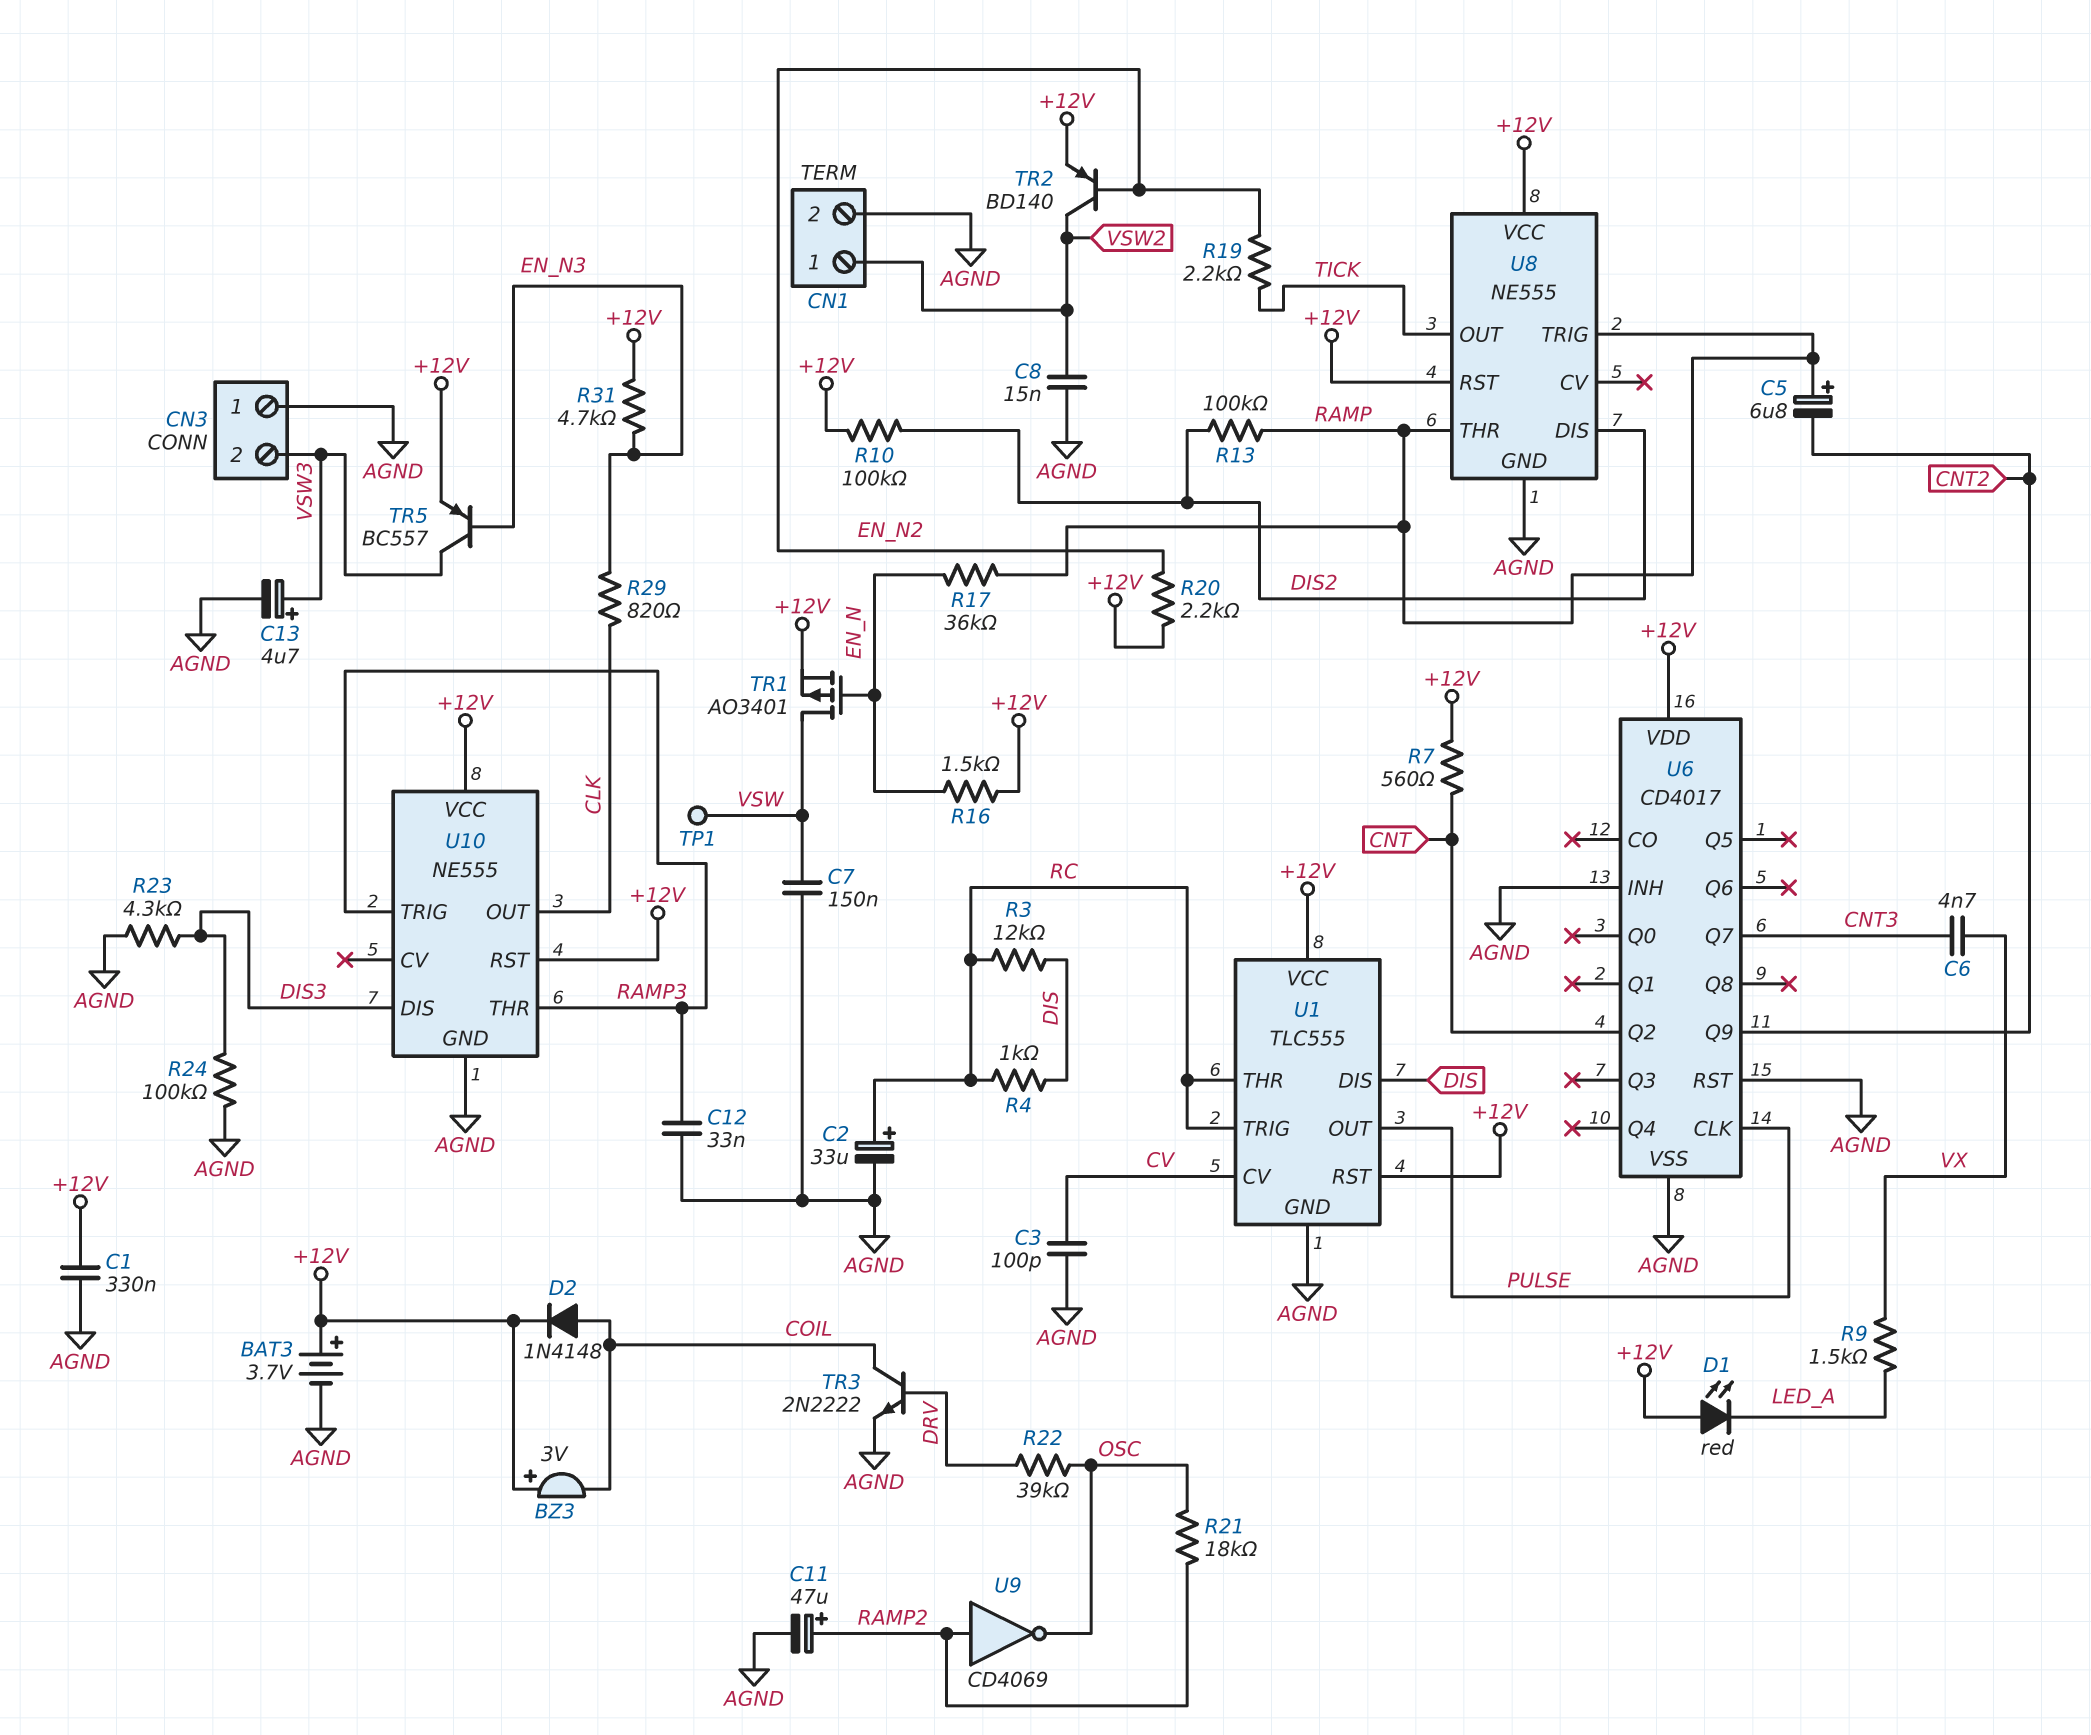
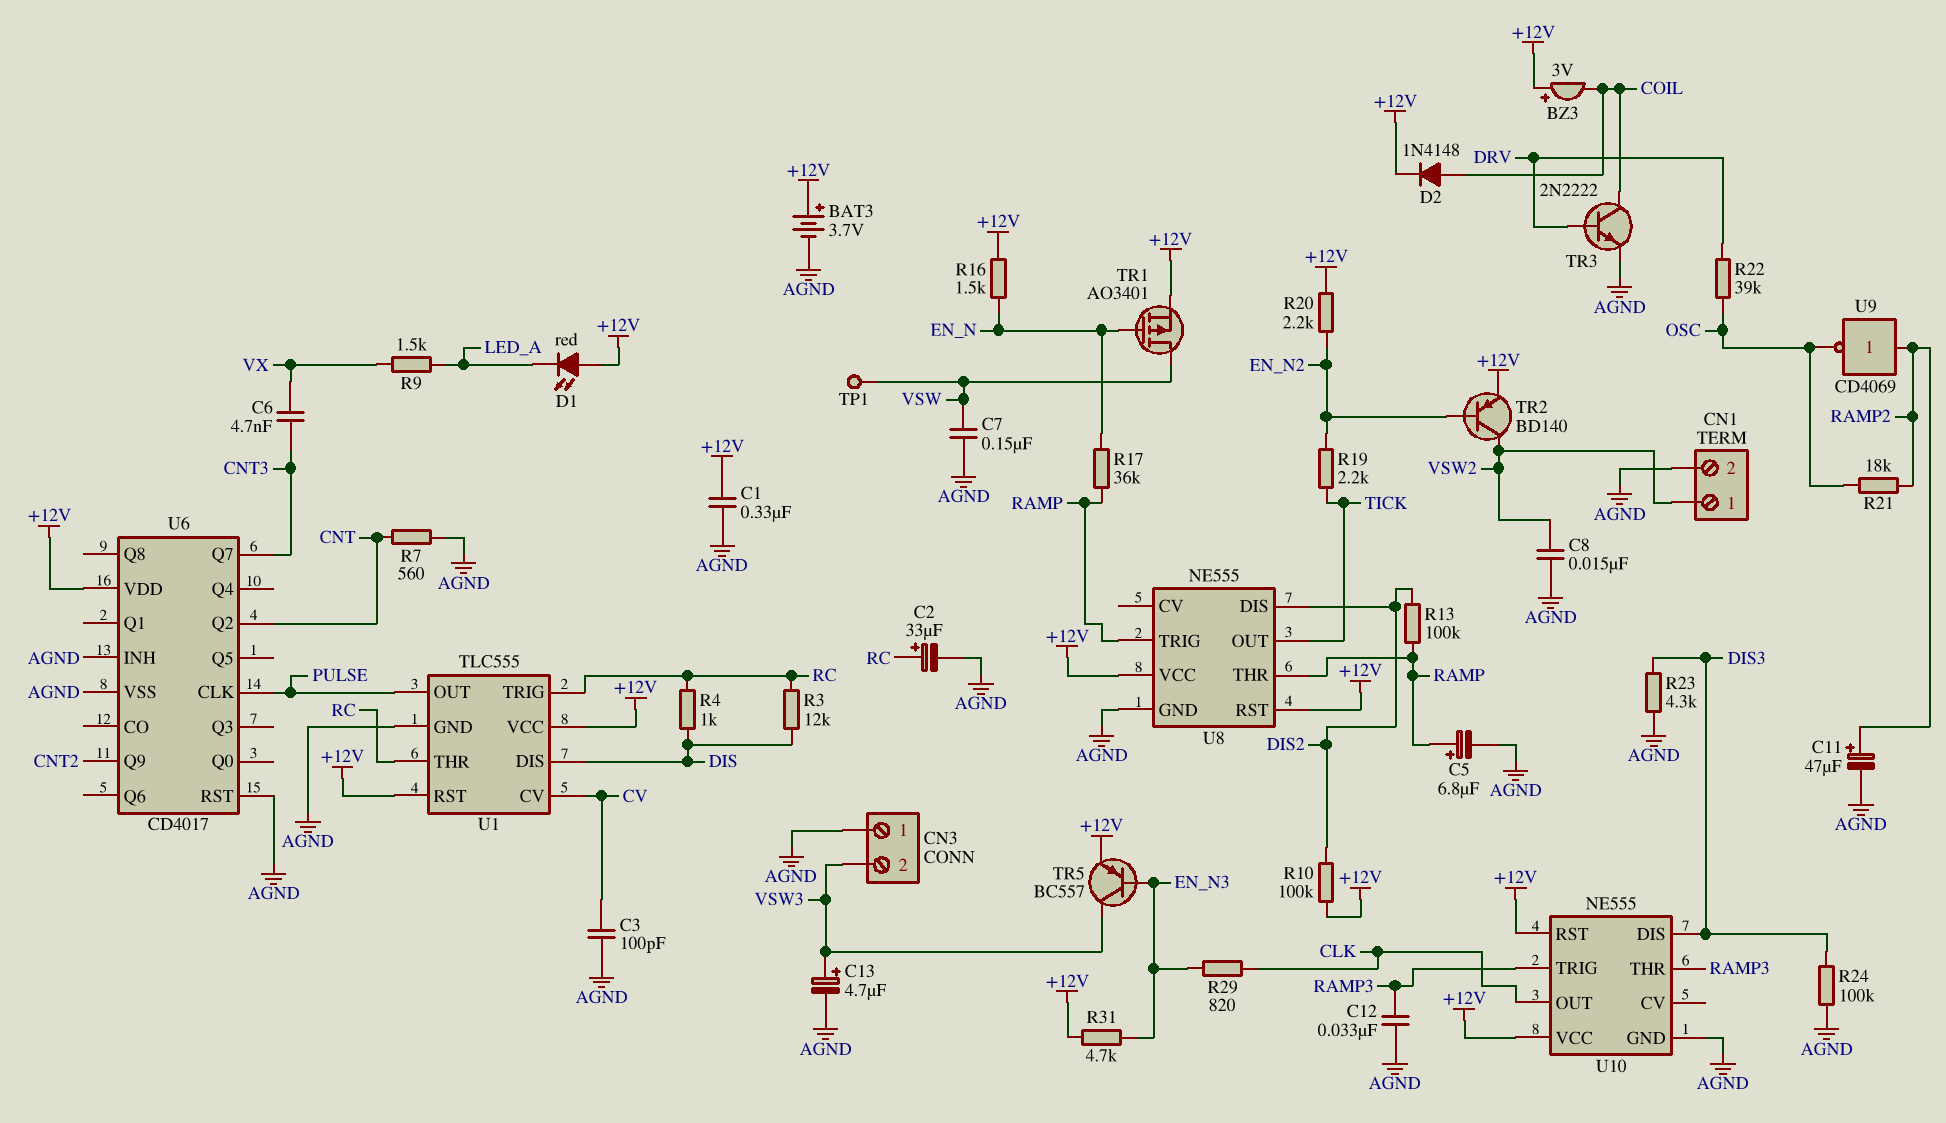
C5: 6.8uF (plus RAMP, minus CNT2) -> 6.8uF (plus RAMP, minus AGND)
R7: 560 (+12V, CNT) -> 560 (AGND, CNT)

